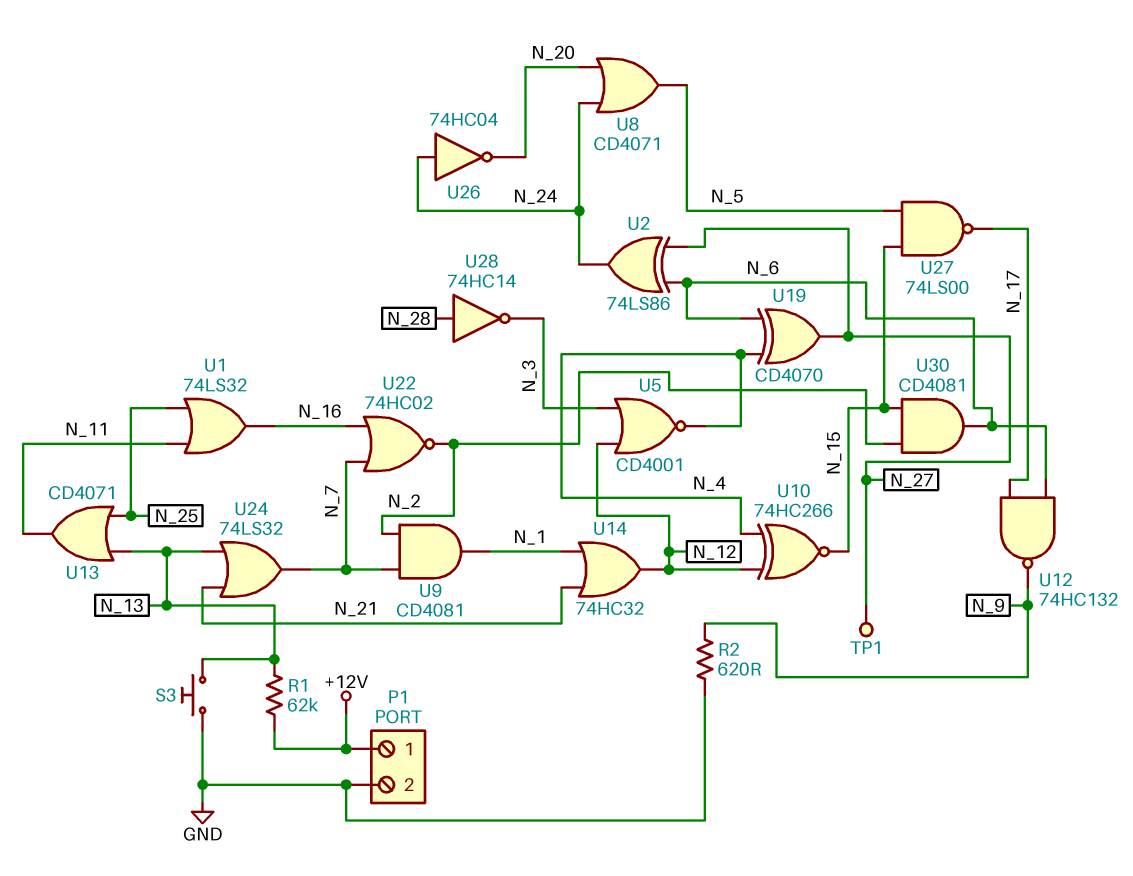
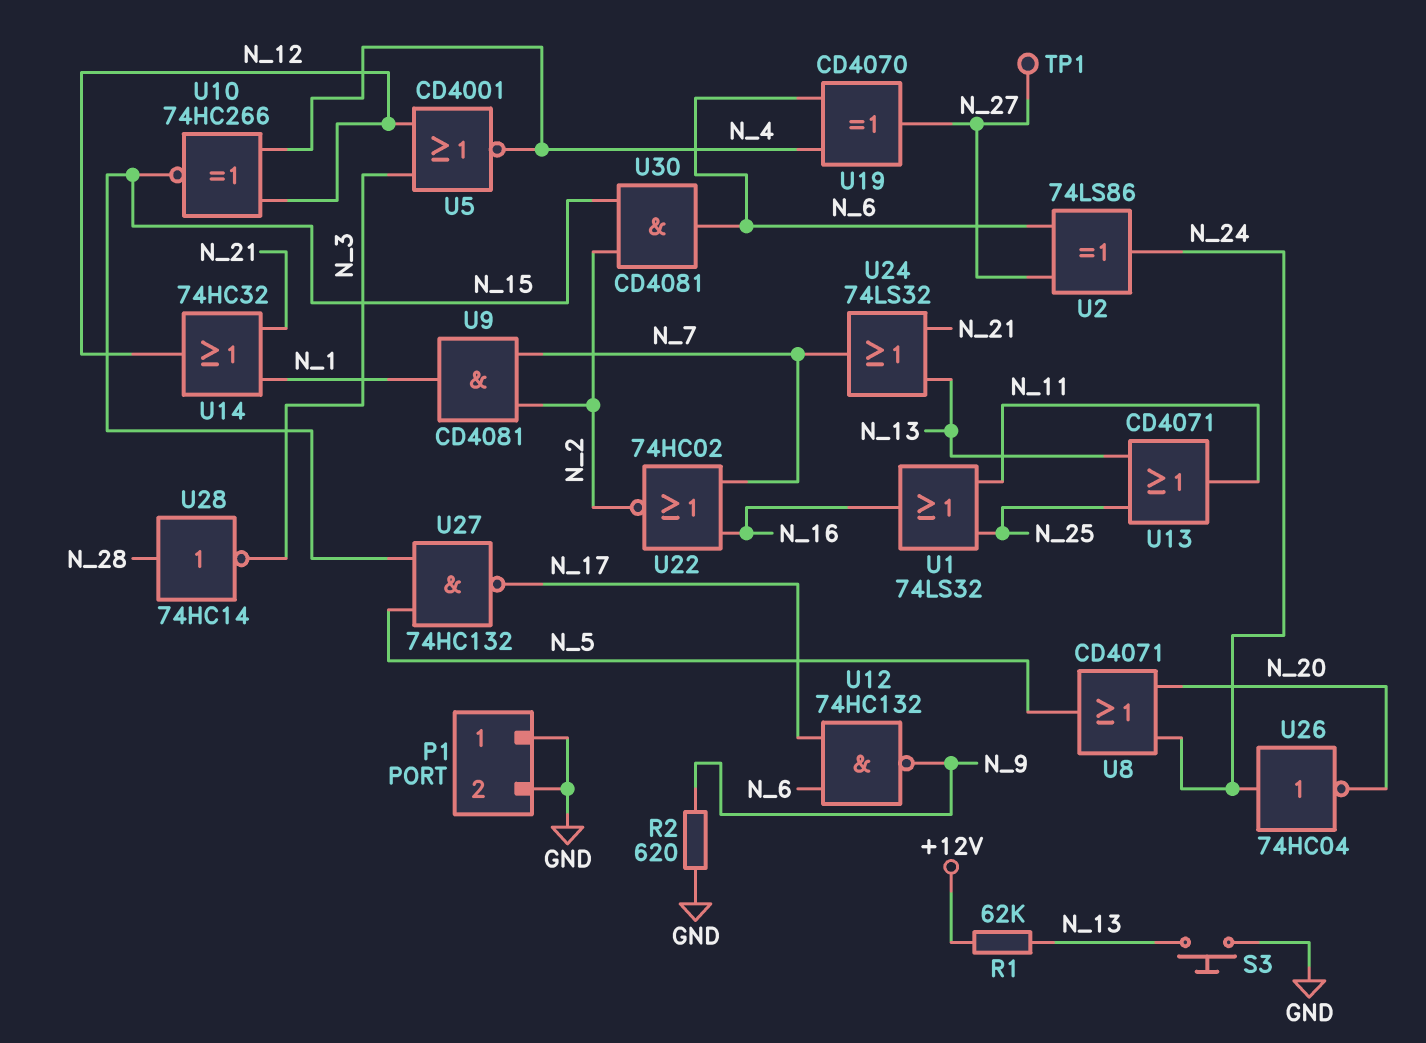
P1 pin 1: +12V -> GND
U27: NAND 74LS00 (in N_5, in N_15, out N_17) -> NAND 74HC132 (in N_5, in N_15, out N_17)

